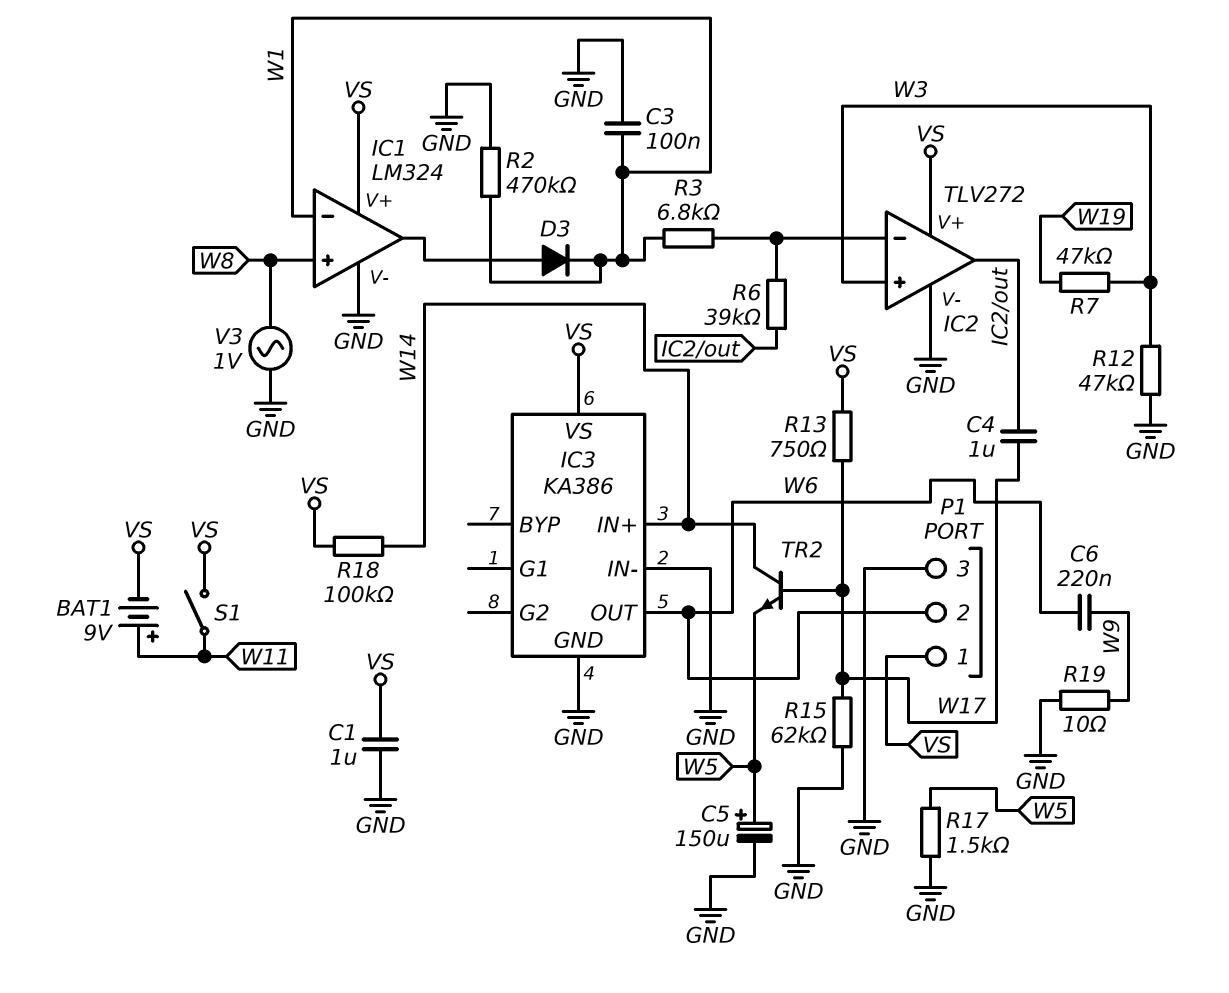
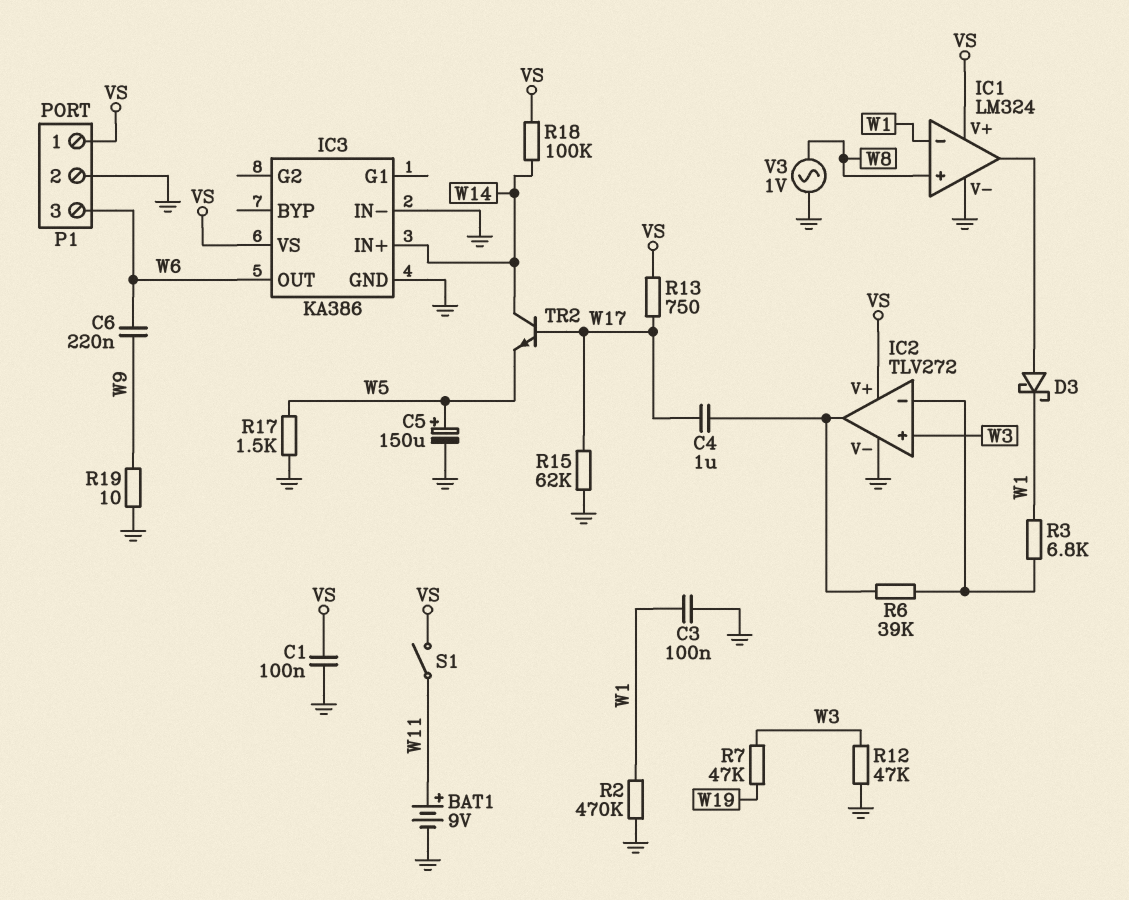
BAT1: 9V (plus W11, minus VS) -> 9V (plus W11, minus GND)
C1: 1uF (GND, VS) -> 100nF (GND, VS)
D3: diode (A IC1/out, K W1) -> schottky (A IC1/out, K W1)
P1 pin 2: W6 -> GND
P1 pin 3: GND -> W6

